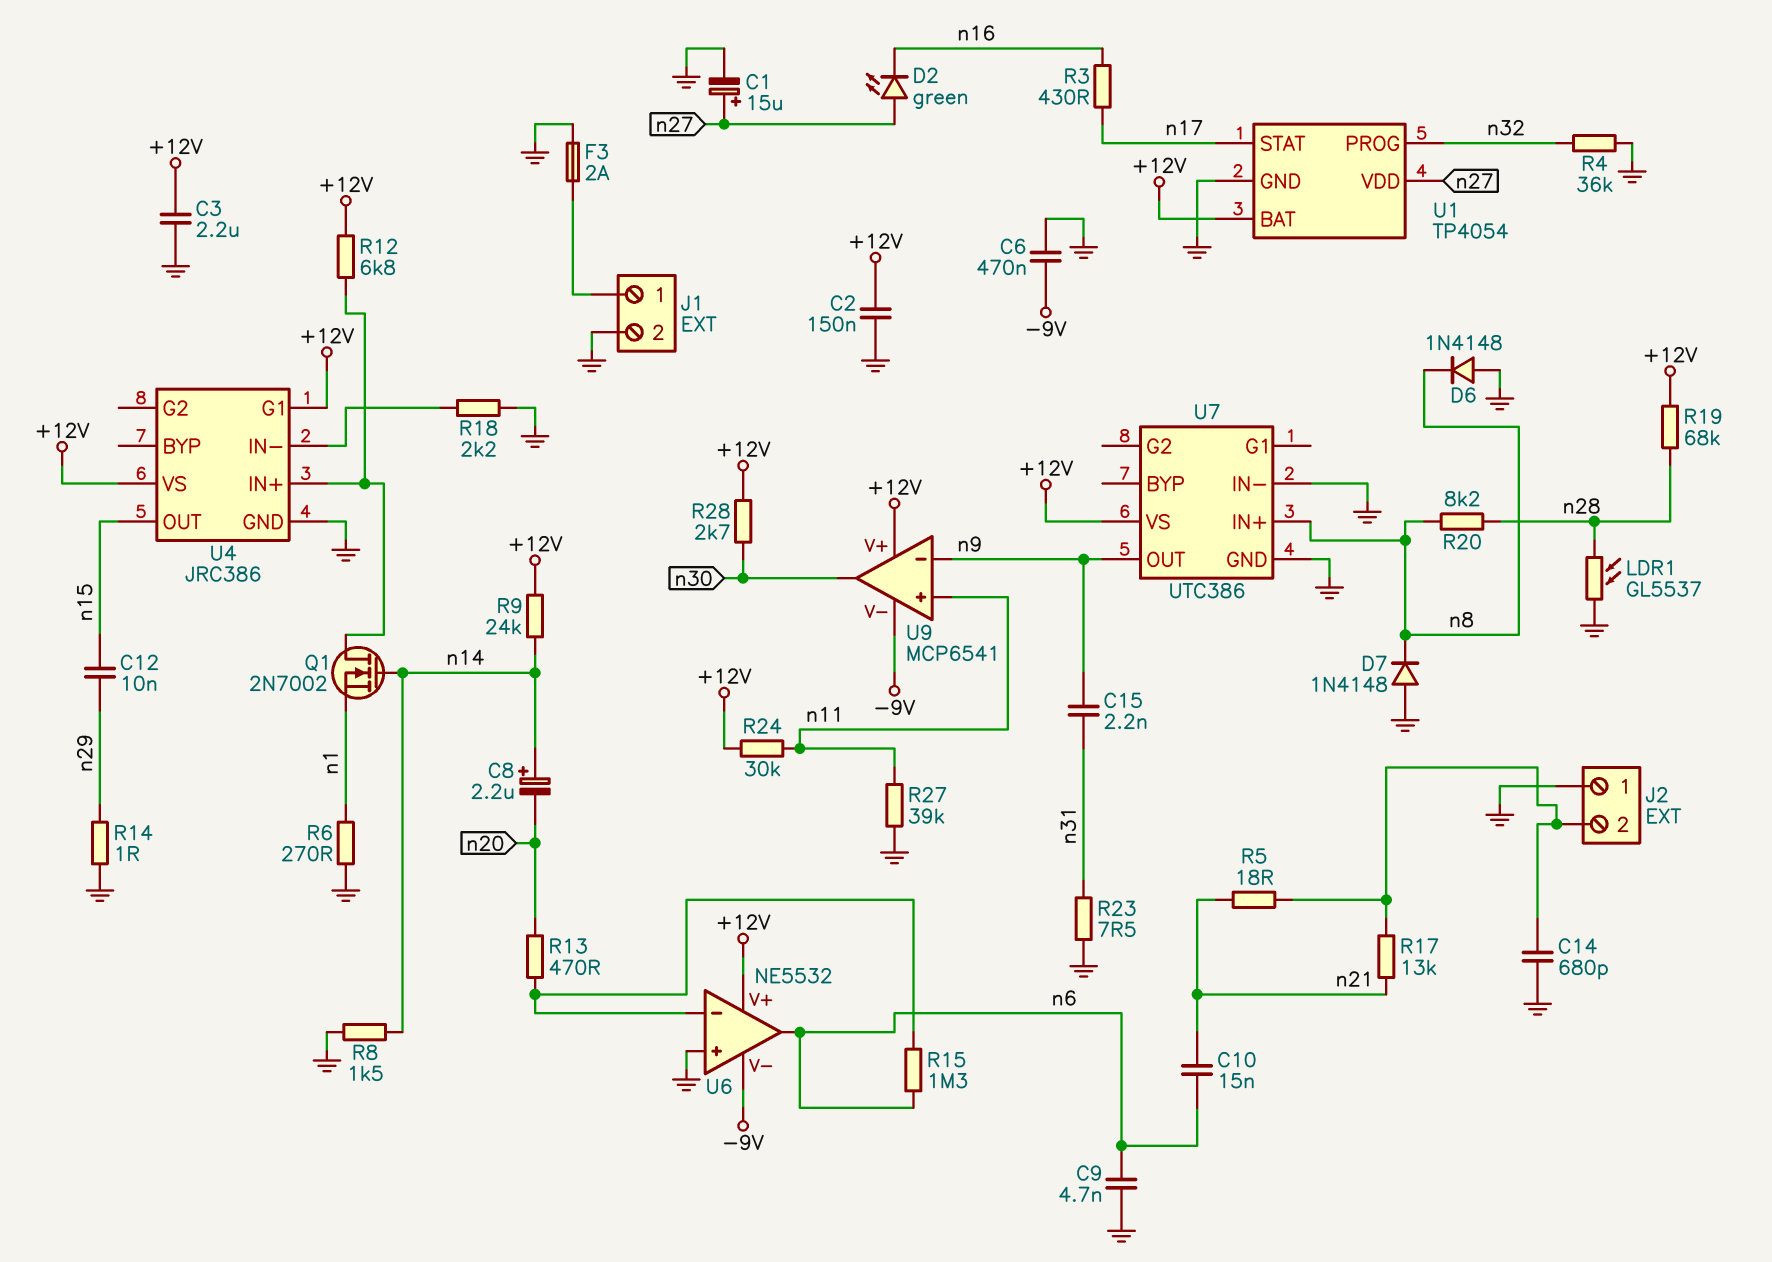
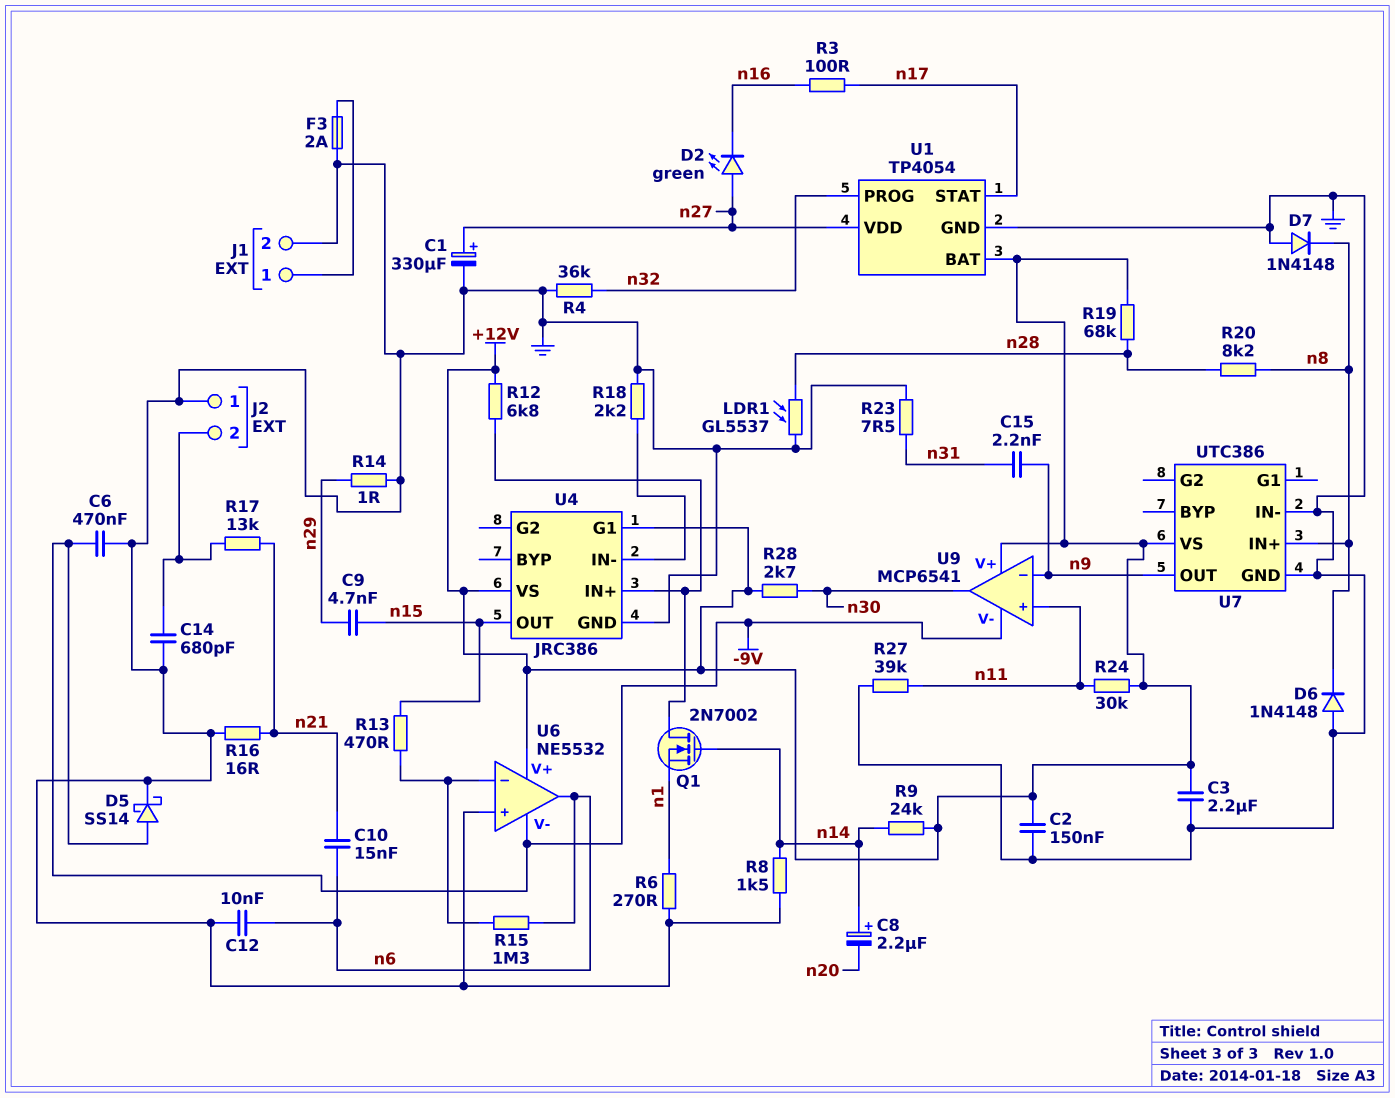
C1: 15uF (plus n27, minus GND) -> 330uF (plus n27, minus GND)
C9: 4.7nF (GND, n6) -> 4.7nF (n15, n29)
C12: 10nF (n15, n29) -> 10nF (GND, n6)
D5: none -> schottky SS14 (A -9V, K GND)
R3: 430 (n16, n17) -> 100 (n16, n17)
R5: 18 (J2/2, n21) -> none
R13: 470 (U6/in-, n20) -> 470 (U6/in-, n15)
R16: none -> 16 (GND, n21)

